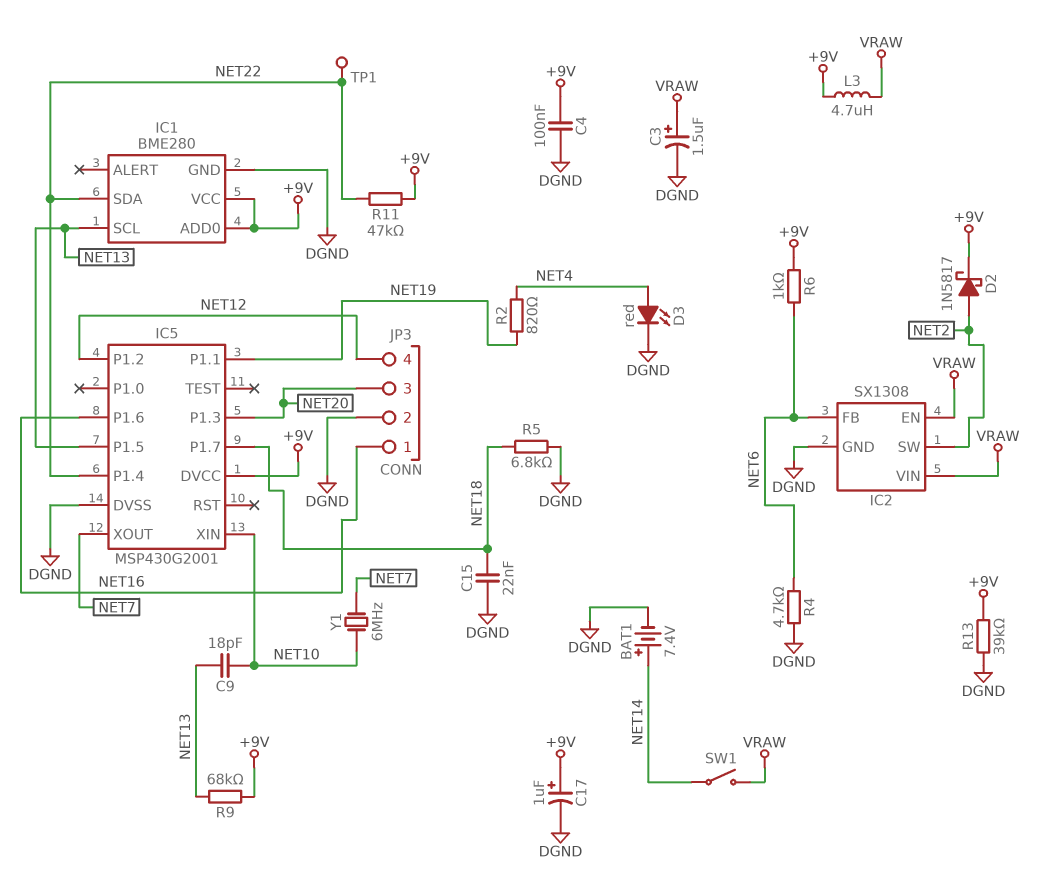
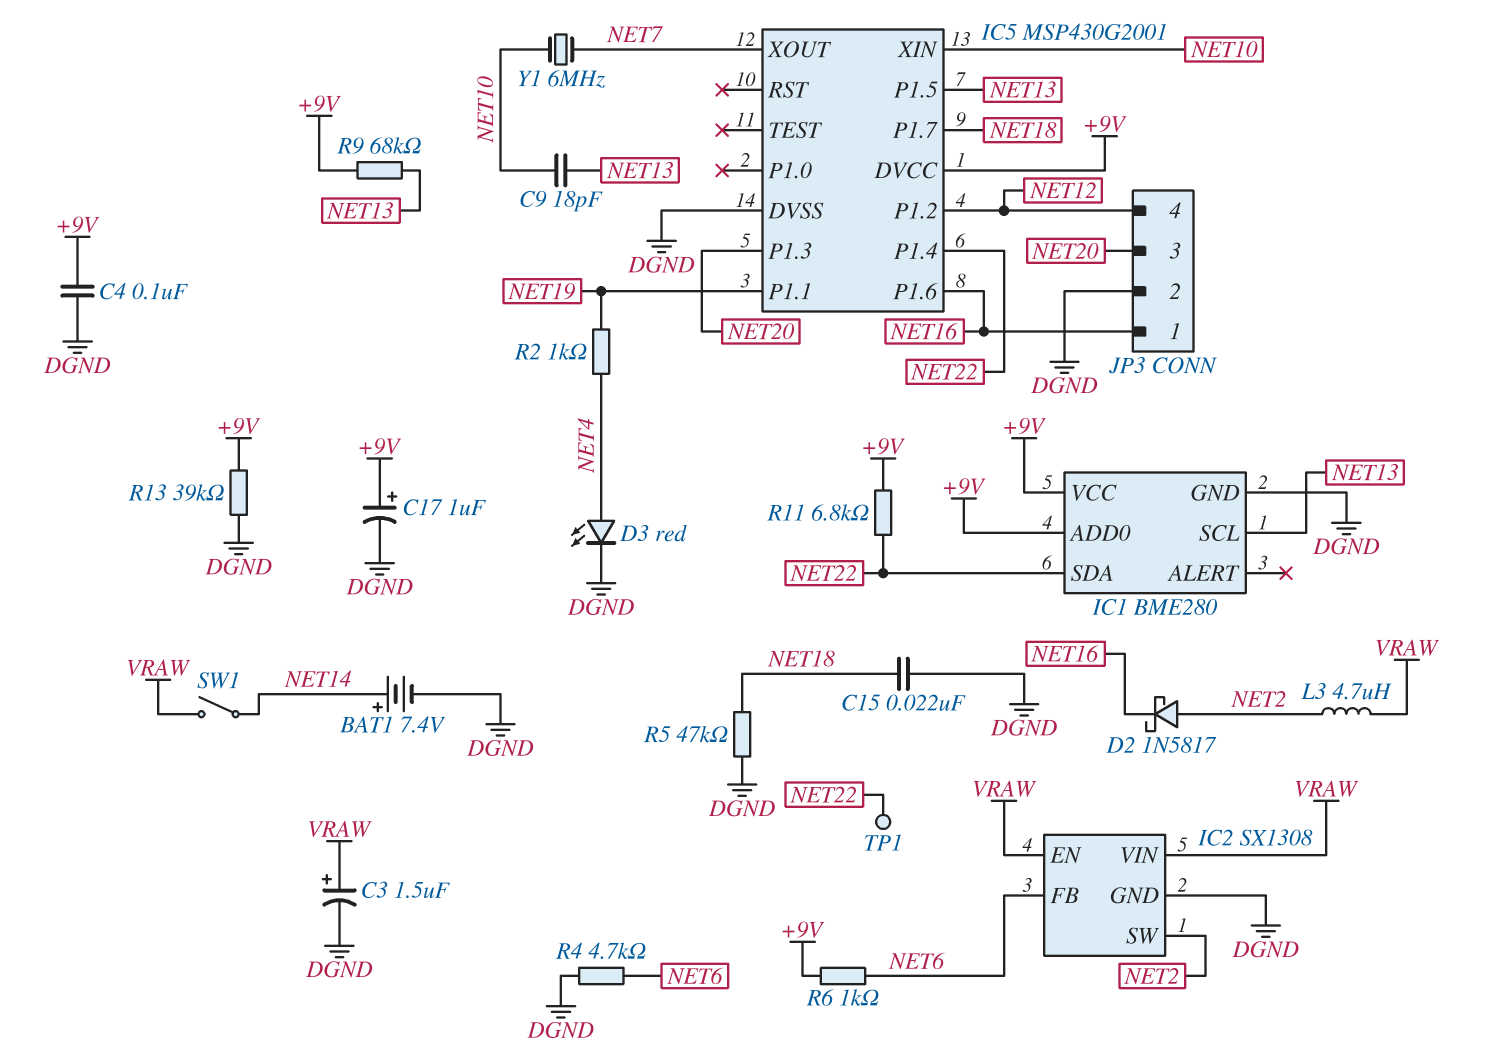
D2: schottky 1N5817 (A NET2, K +9V) -> schottky 1N5817 (A NET2, K NET16)
L3: 4.7uH (+9V, VRAW) -> 4.7uH (NET2, VRAW)
R2: 820 (NET4, NET19) -> 1k (NET4, NET19)
R5: 6.8k (DGND, NET18) -> 47k (DGND, NET18)
R11: 47k (+9V, NET22) -> 6.8k (+9V, NET22)

